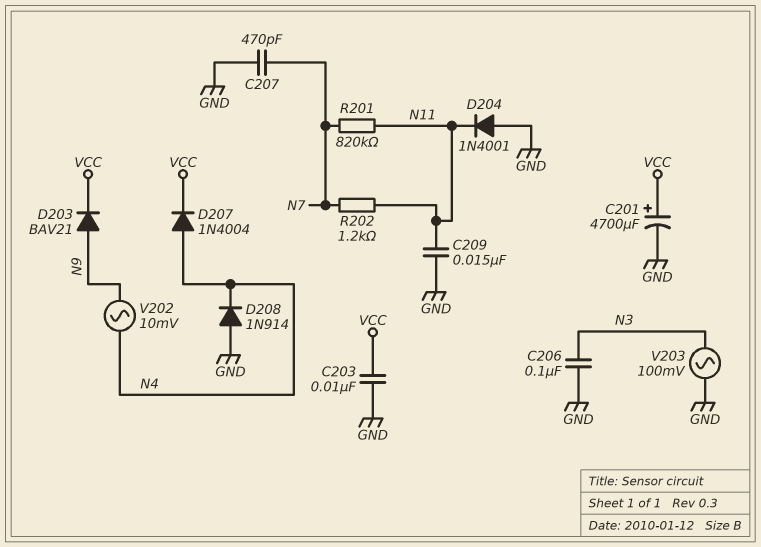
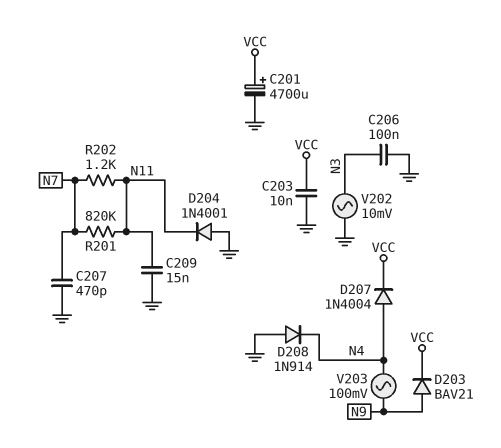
V202: AC 10mV (N4, N9) -> AC 10mV (GND, N3)
V203: AC 100mV (GND, N3) -> AC 100mV (N4, N9)

